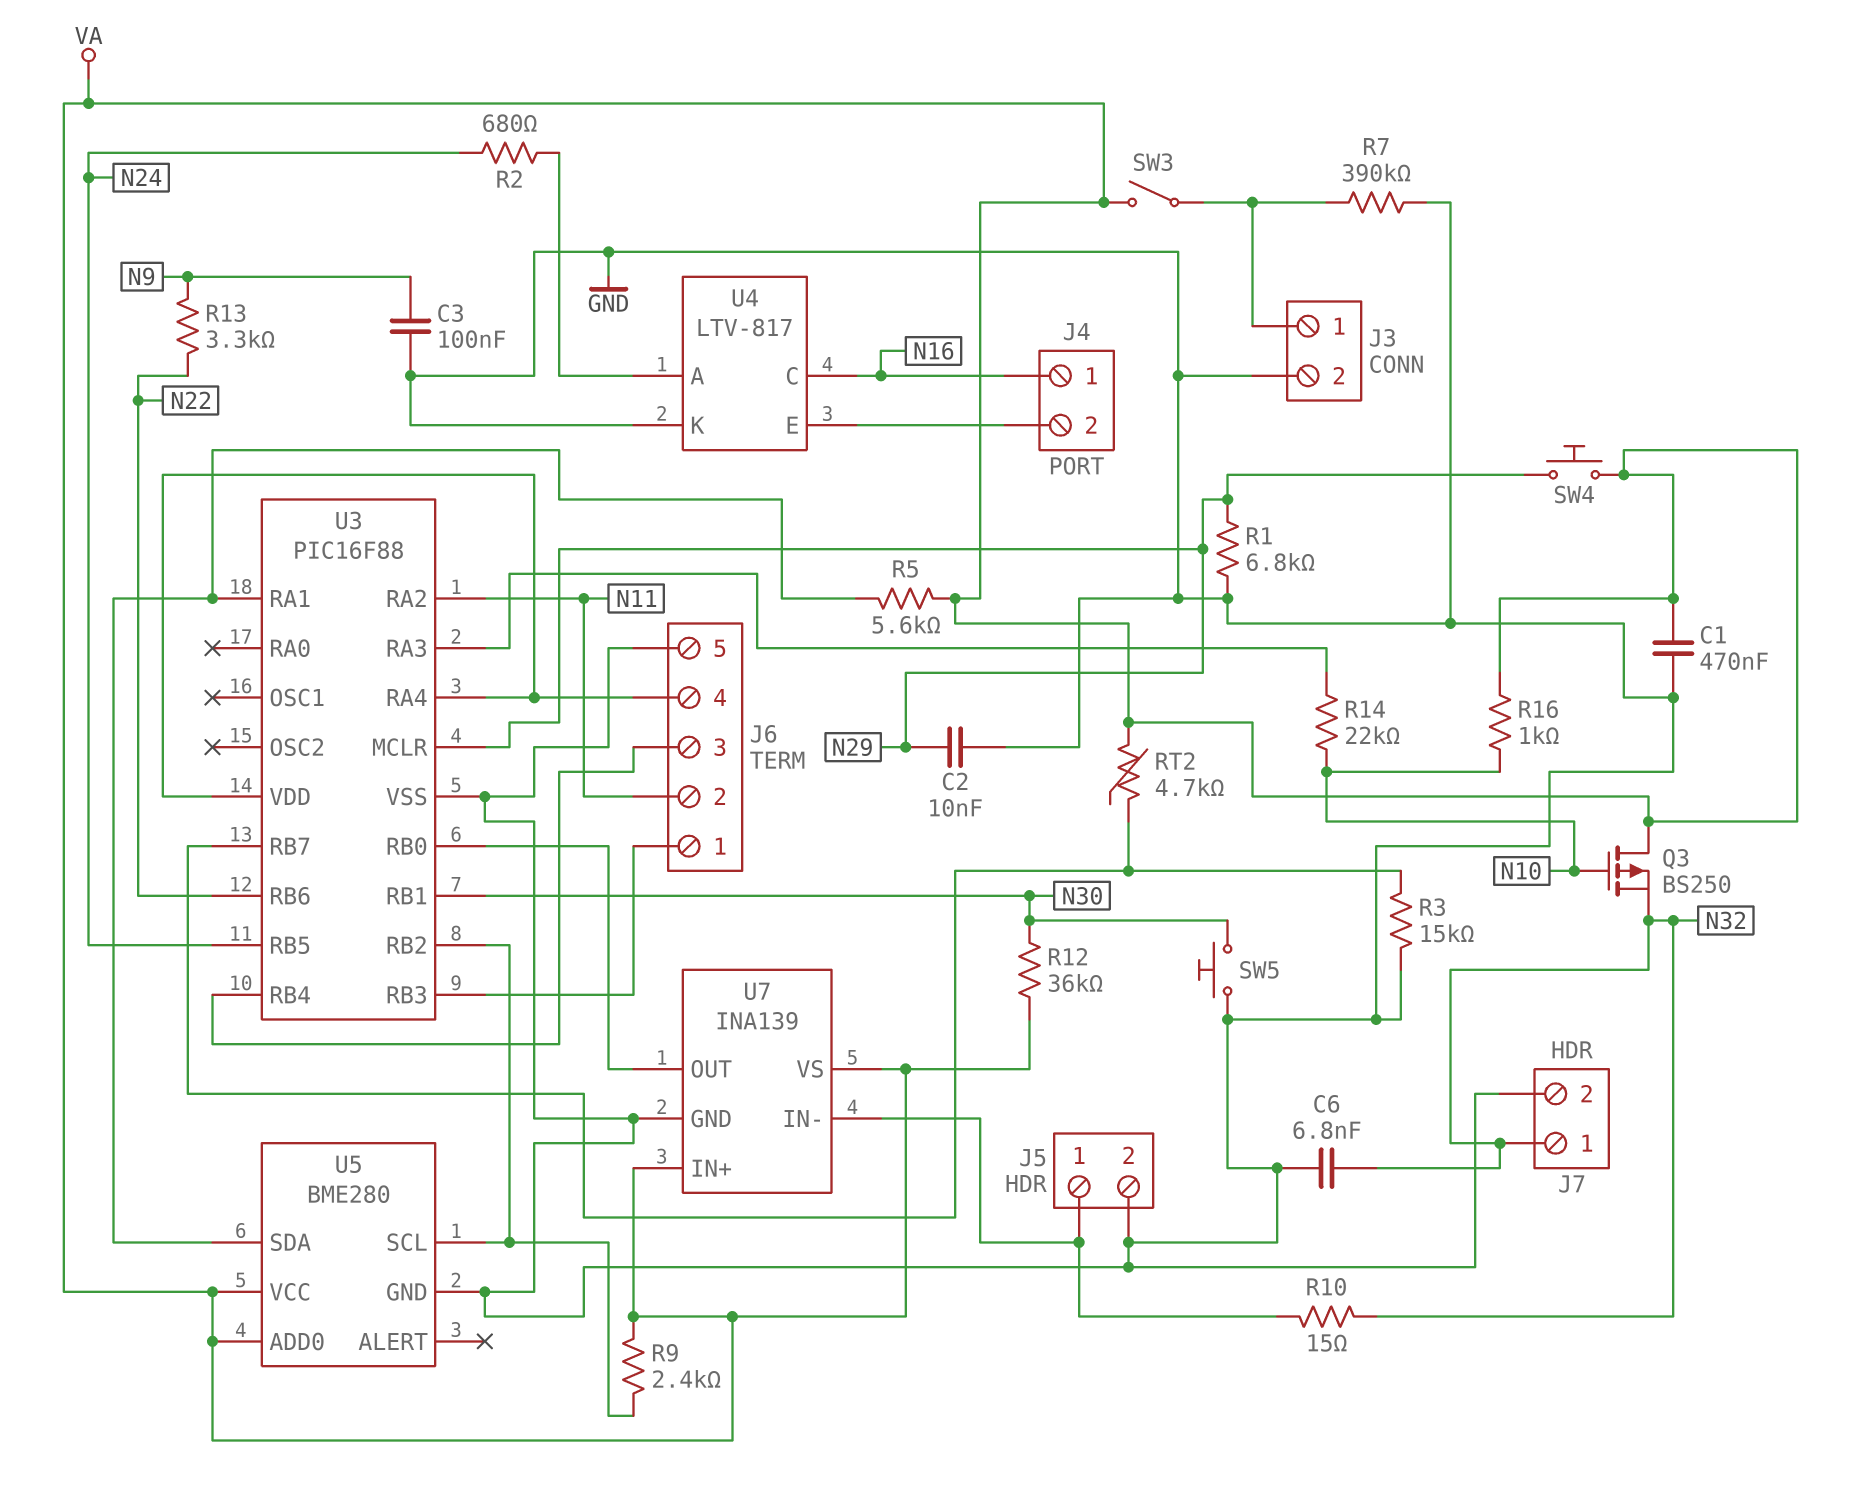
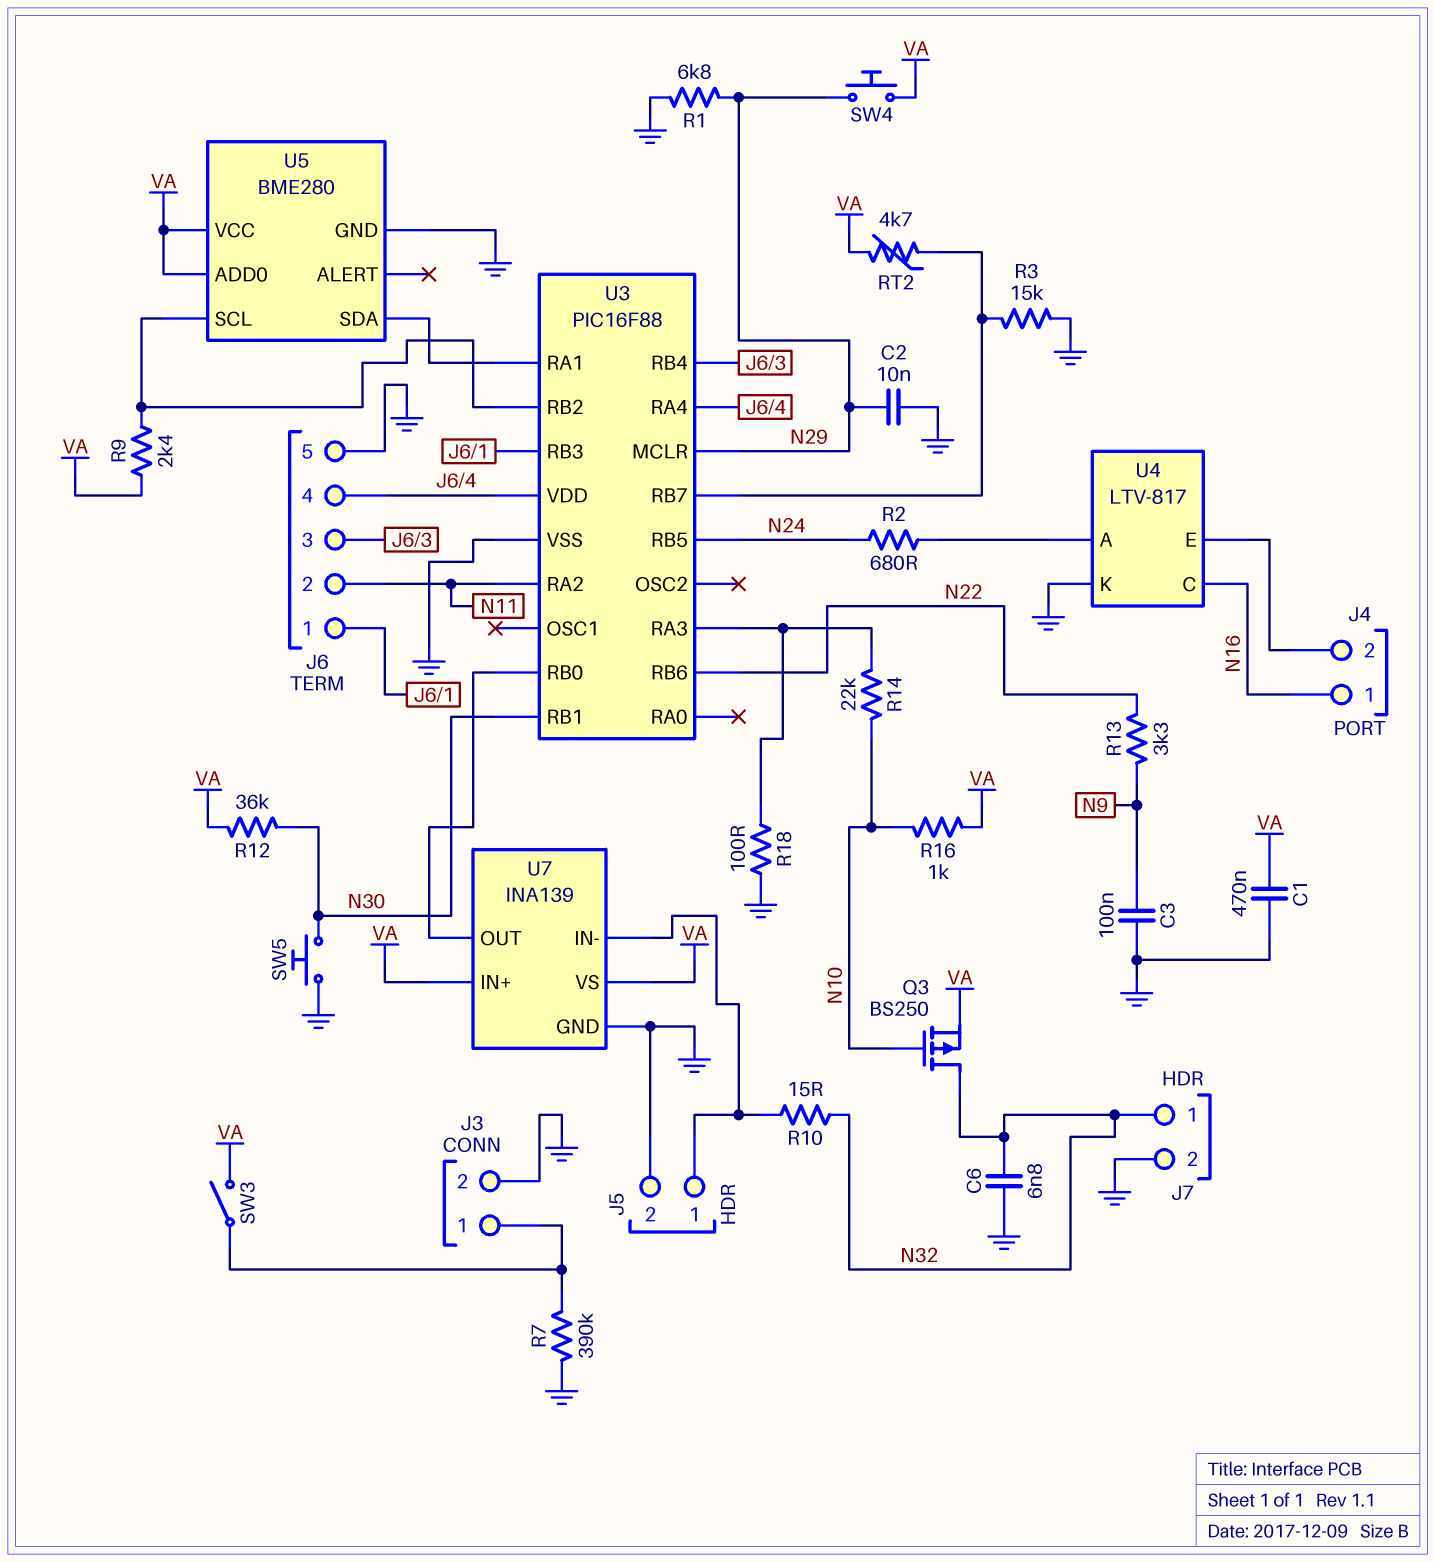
Q3: PMOS BS250 (G N10, D VA, S N32) -> PMOS BS250 (G N10, D N32, S VA)
R5: 5.6k (U3/RA1, VA) -> none
R18: none -> 100 (GND, U3/RA3)

